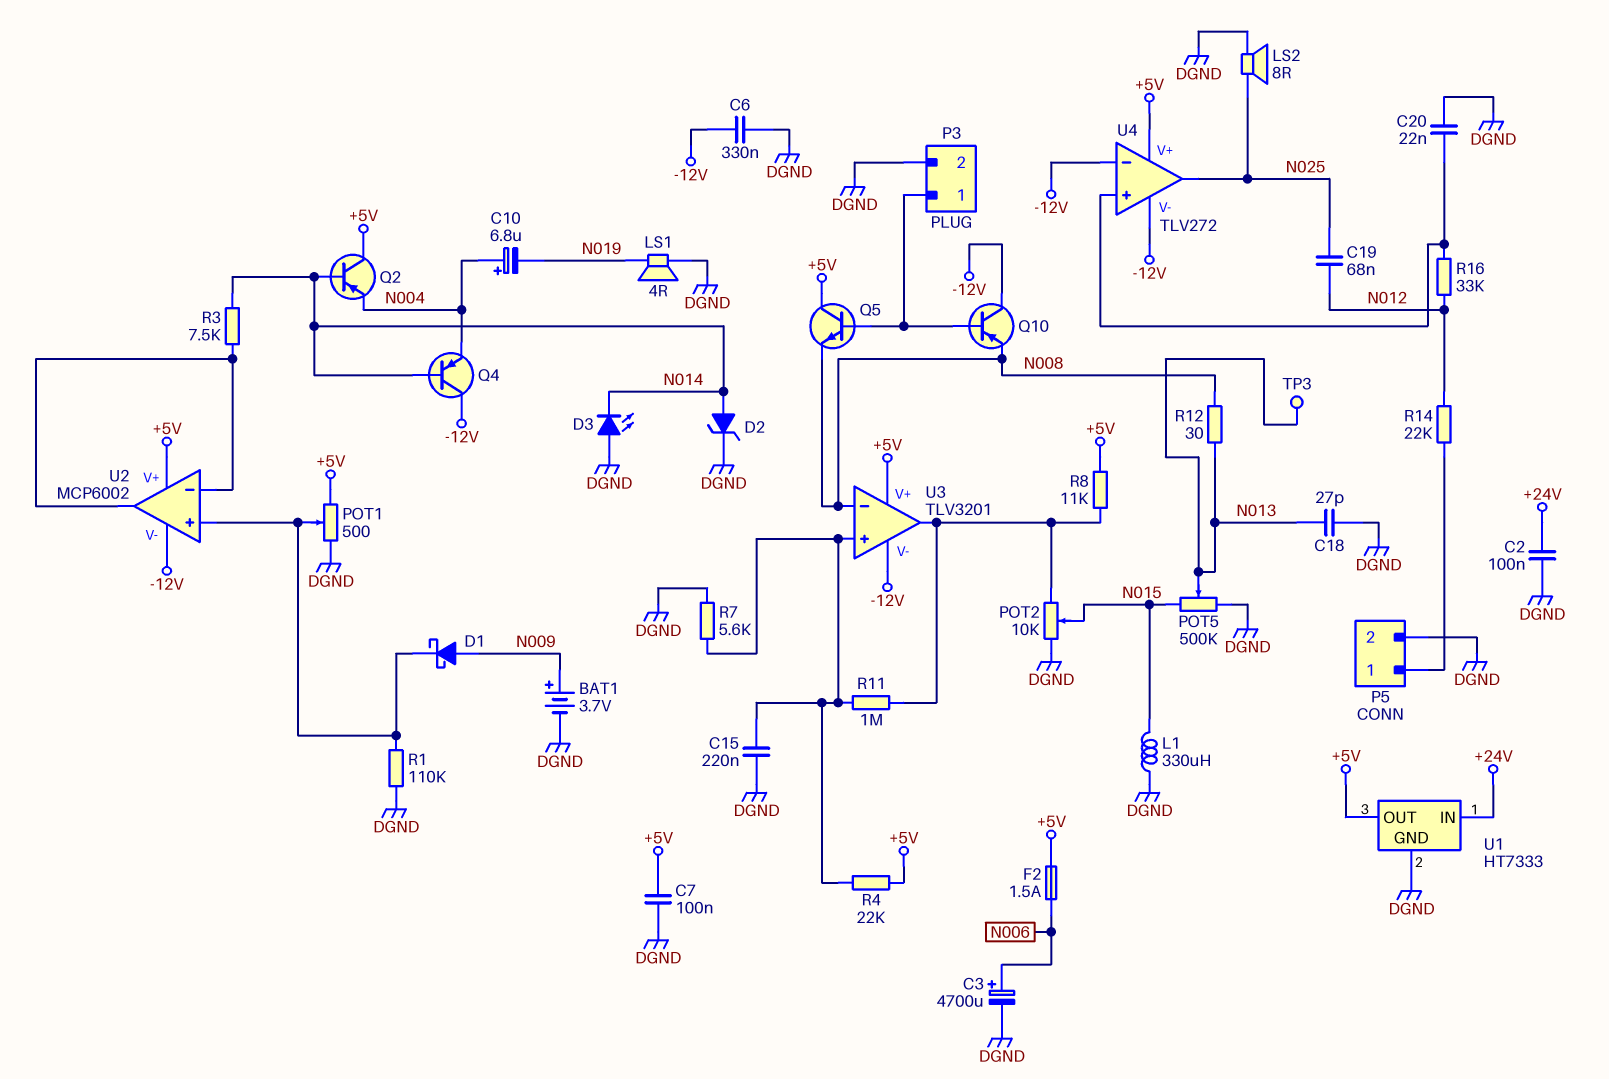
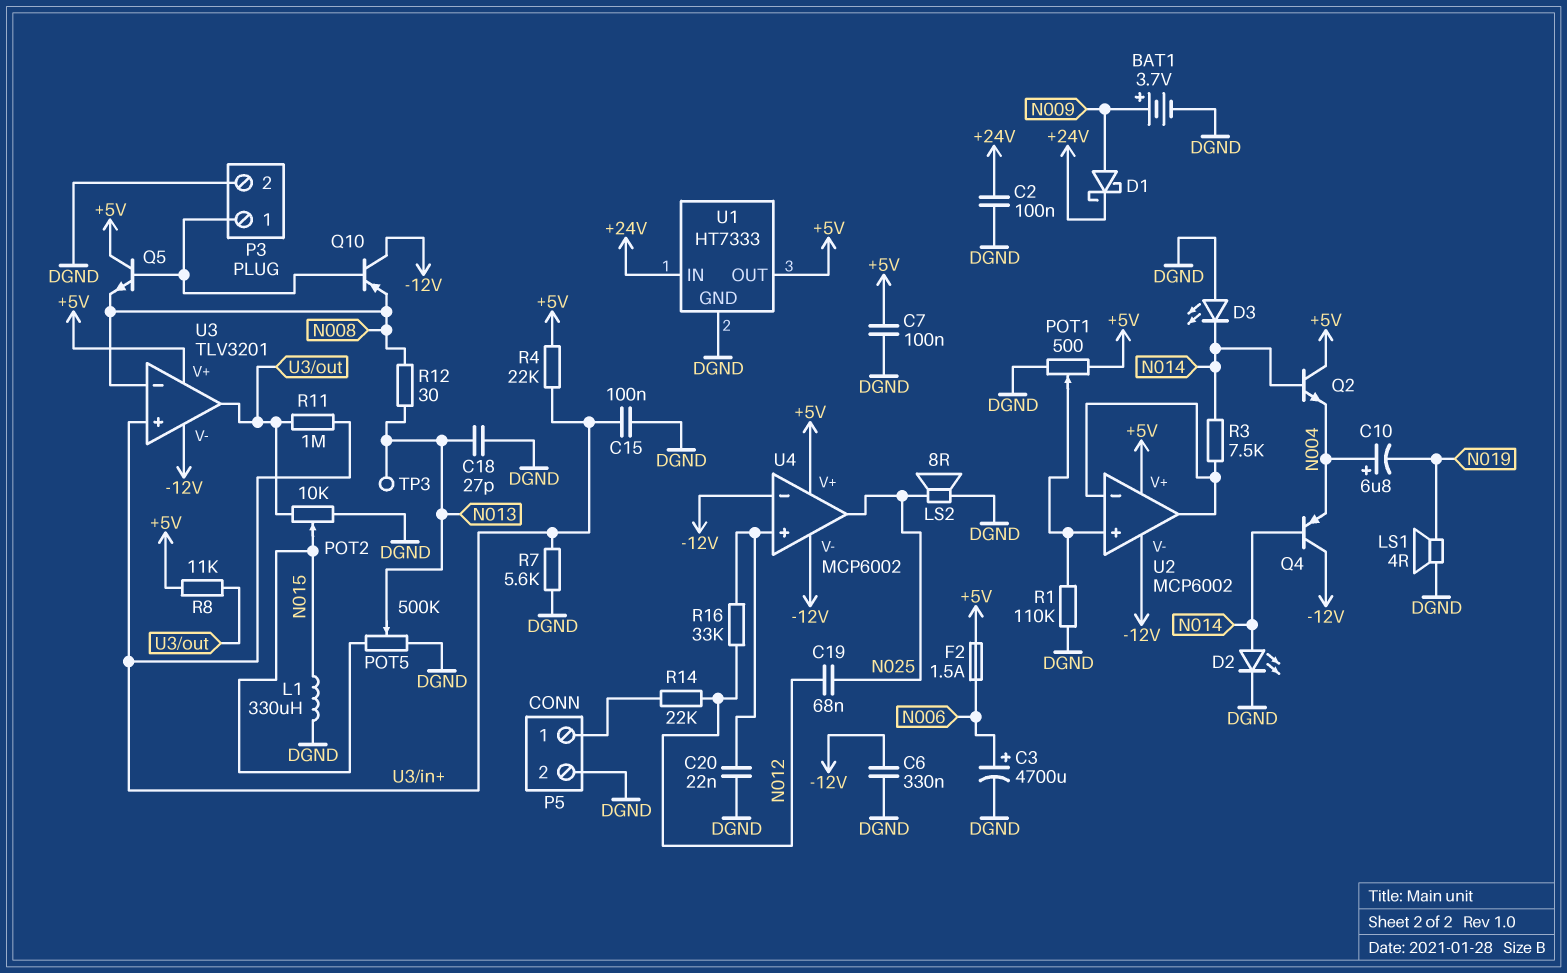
C15: 220nF (DGND, U3/in+) -> 100nF (DGND, U3/in+)
D1: schottky (A N009, K U2/in+) -> schottky (A N009, K +24V)
D2: zener (A N014, K DGND) -> LED (A N014, K DGND)
Q2: PNP (B N014, C +5V, E N004) -> NPN (B N014, C +5V, E N004)
U4: TLV272 -> MCP6002

